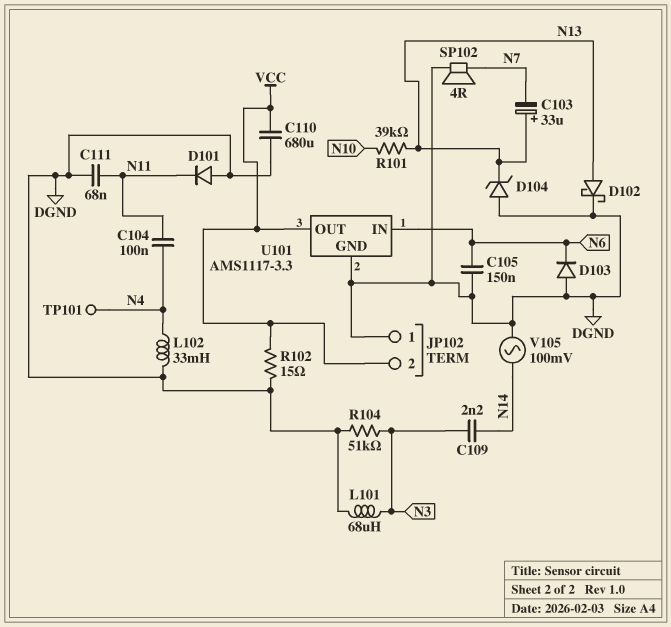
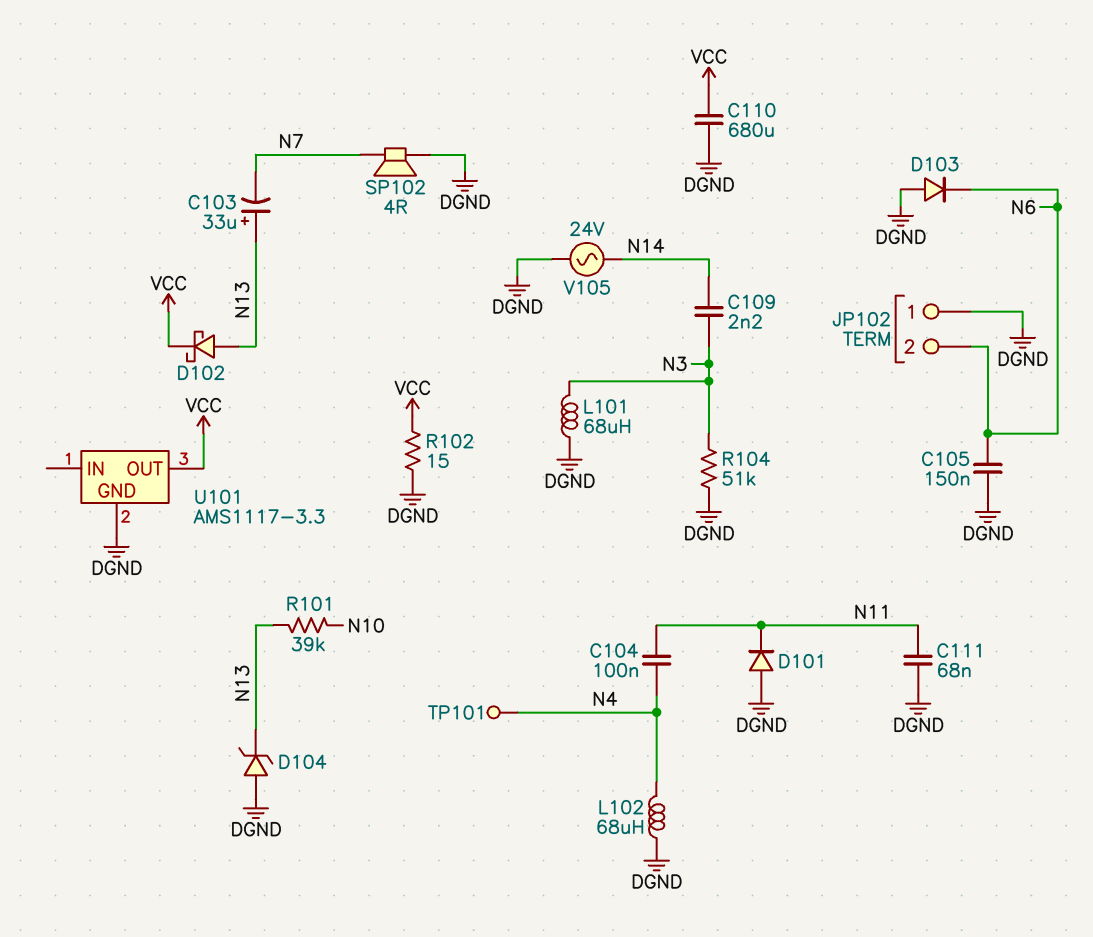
D102: schottky (A N13, K DGND) -> schottky (A N13, K VCC)
JP102 pin 2: VCC -> N6
L102: 33mH (DGND, N4) -> 68uH (DGND, N4)
U101 pin IN: N6 -> none
V105: AC 100mV (DGND, N14) -> AC 24V (DGND, N14)

